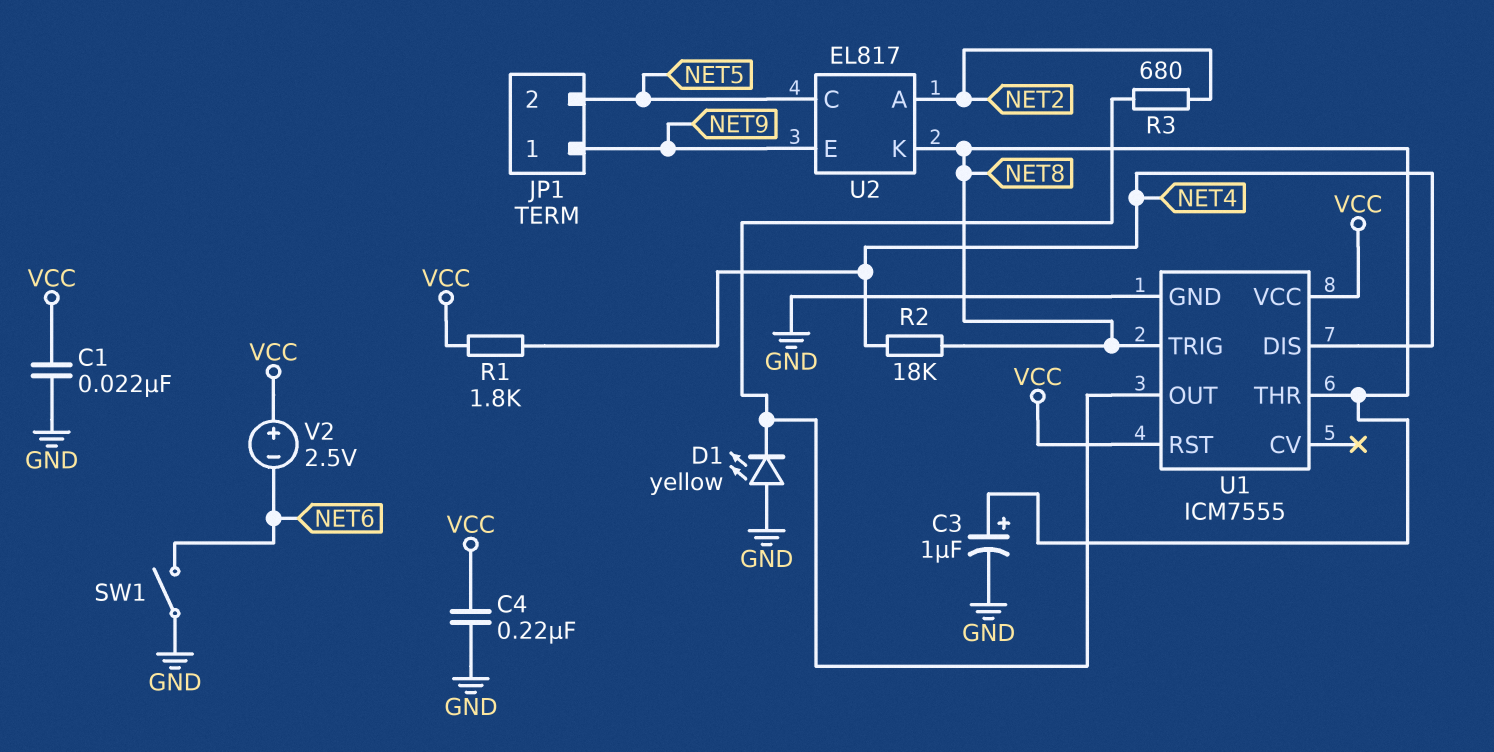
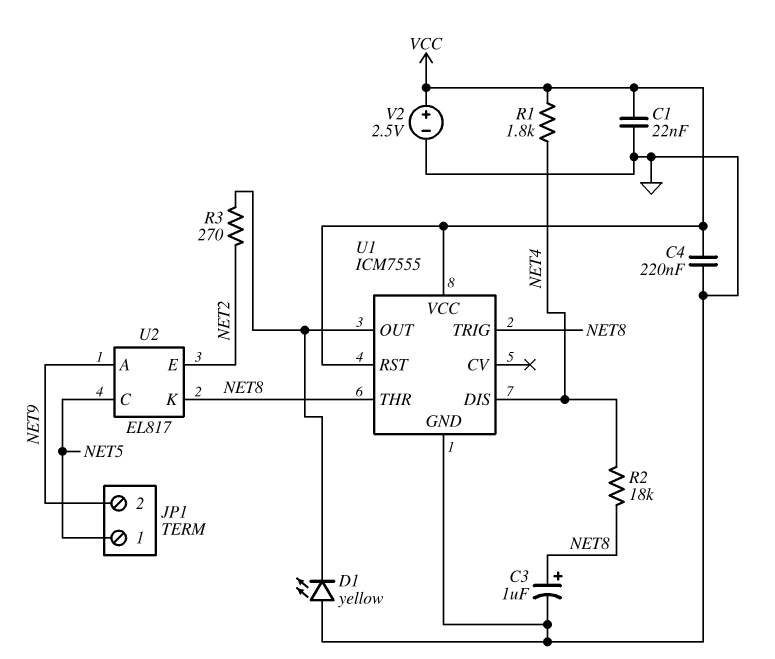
JP1 pin 1: NET9 -> NET5
JP1 pin 2: NET5 -> NET9
R3: 680 (NET2, U1/OUT) -> 270 (NET2, U1/OUT)
SW1: switch (GND, NET6) -> none
U2 pin A: NET2 -> NET9
U2 pin E: NET9 -> NET2
V2: 2.5V (plus VCC, minus NET6) -> 2.5V (plus VCC, minus GND)

